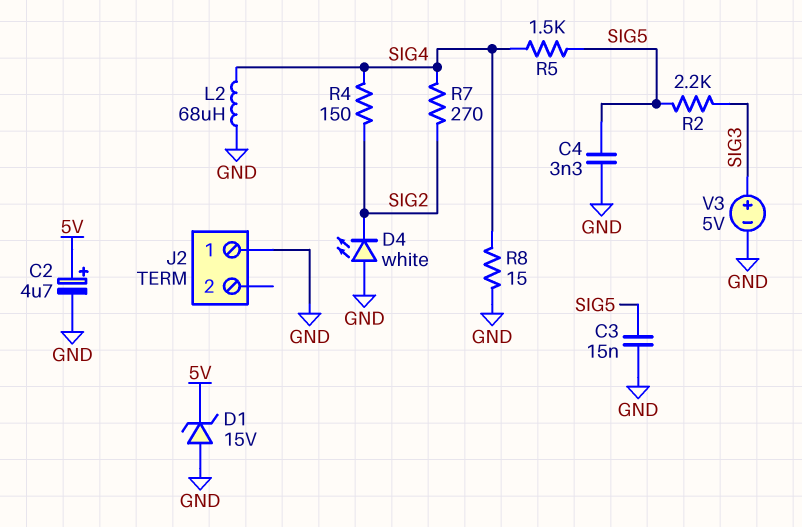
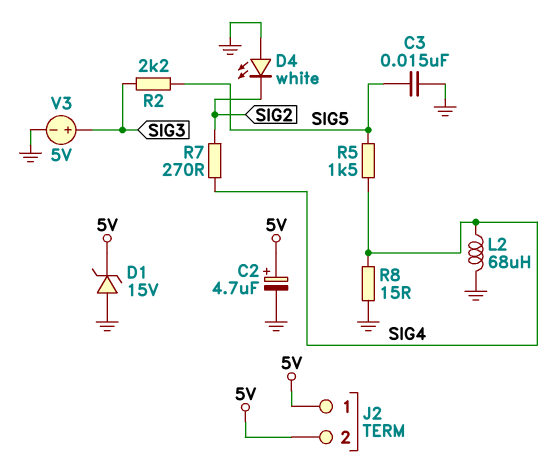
C4: 3.3nF (GND, SIG5) -> none
J2 pin 1: GND -> 5V
J2 pin 2: none -> 5V
R4: 150 (SIG2, SIG4) -> none

